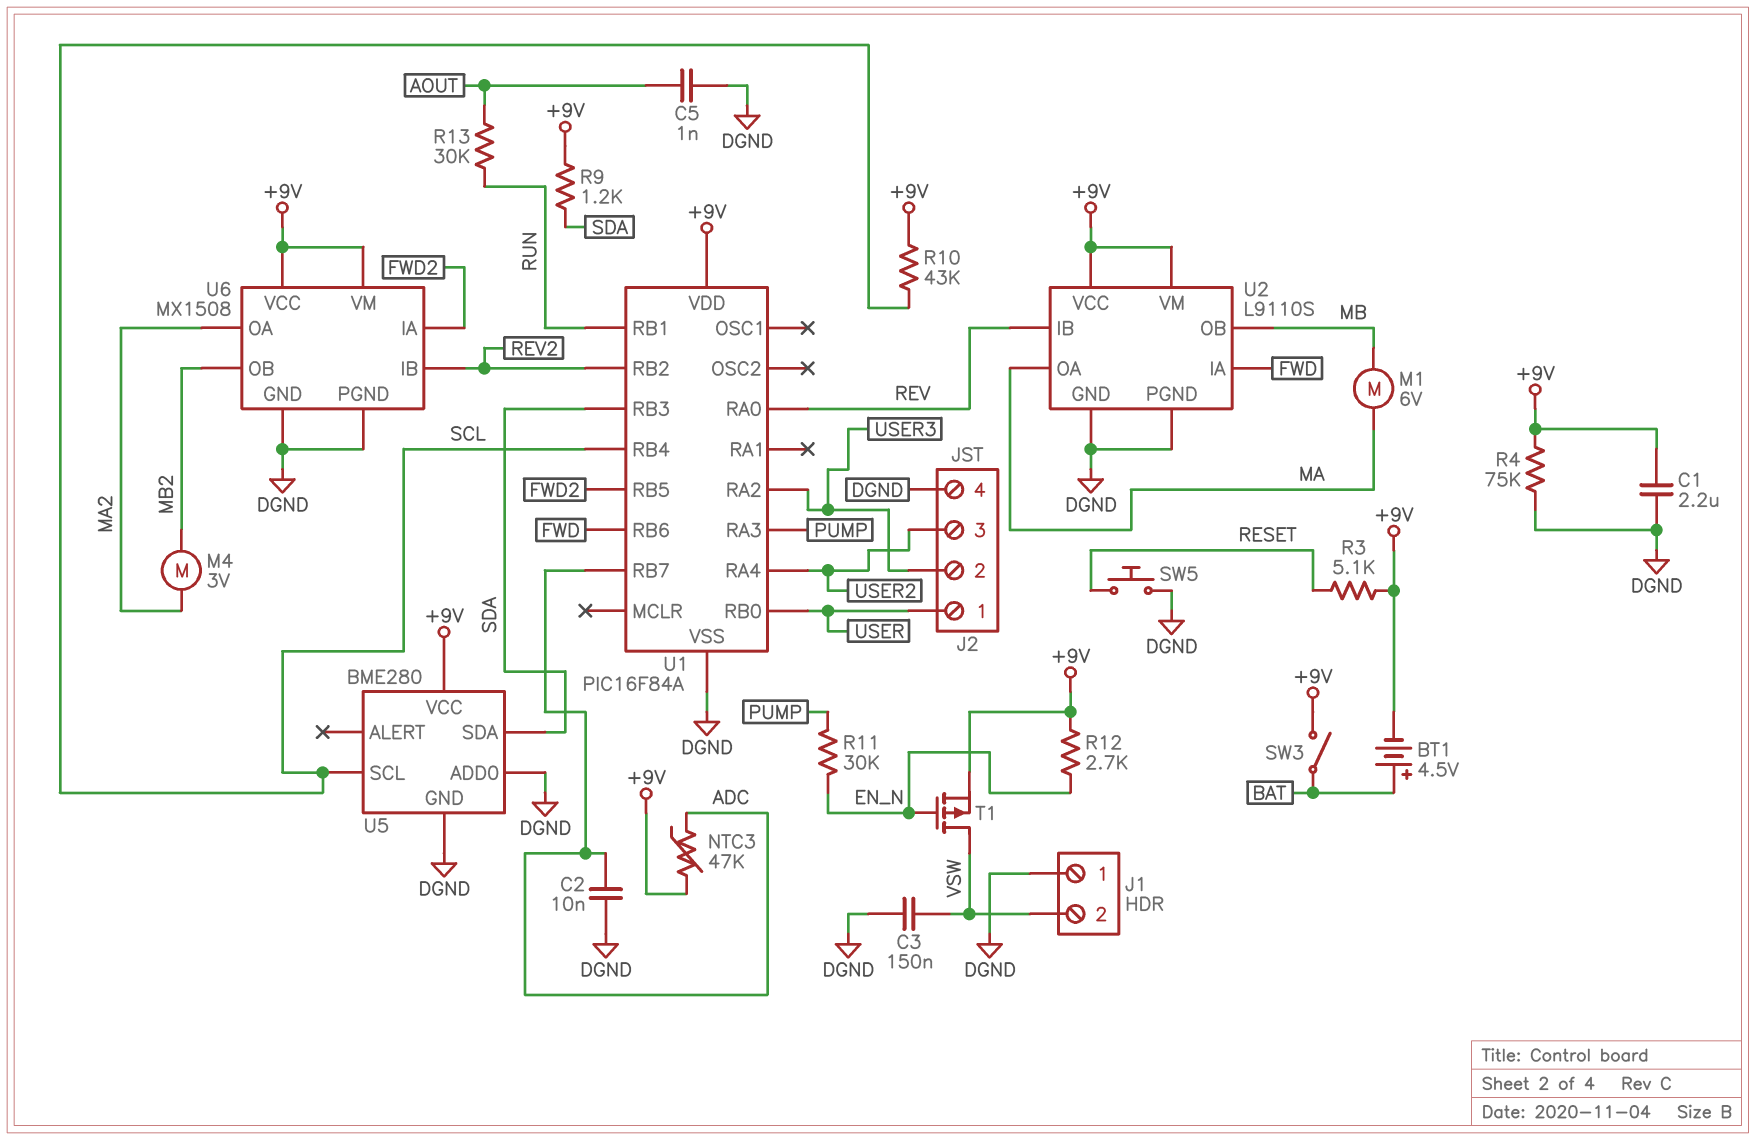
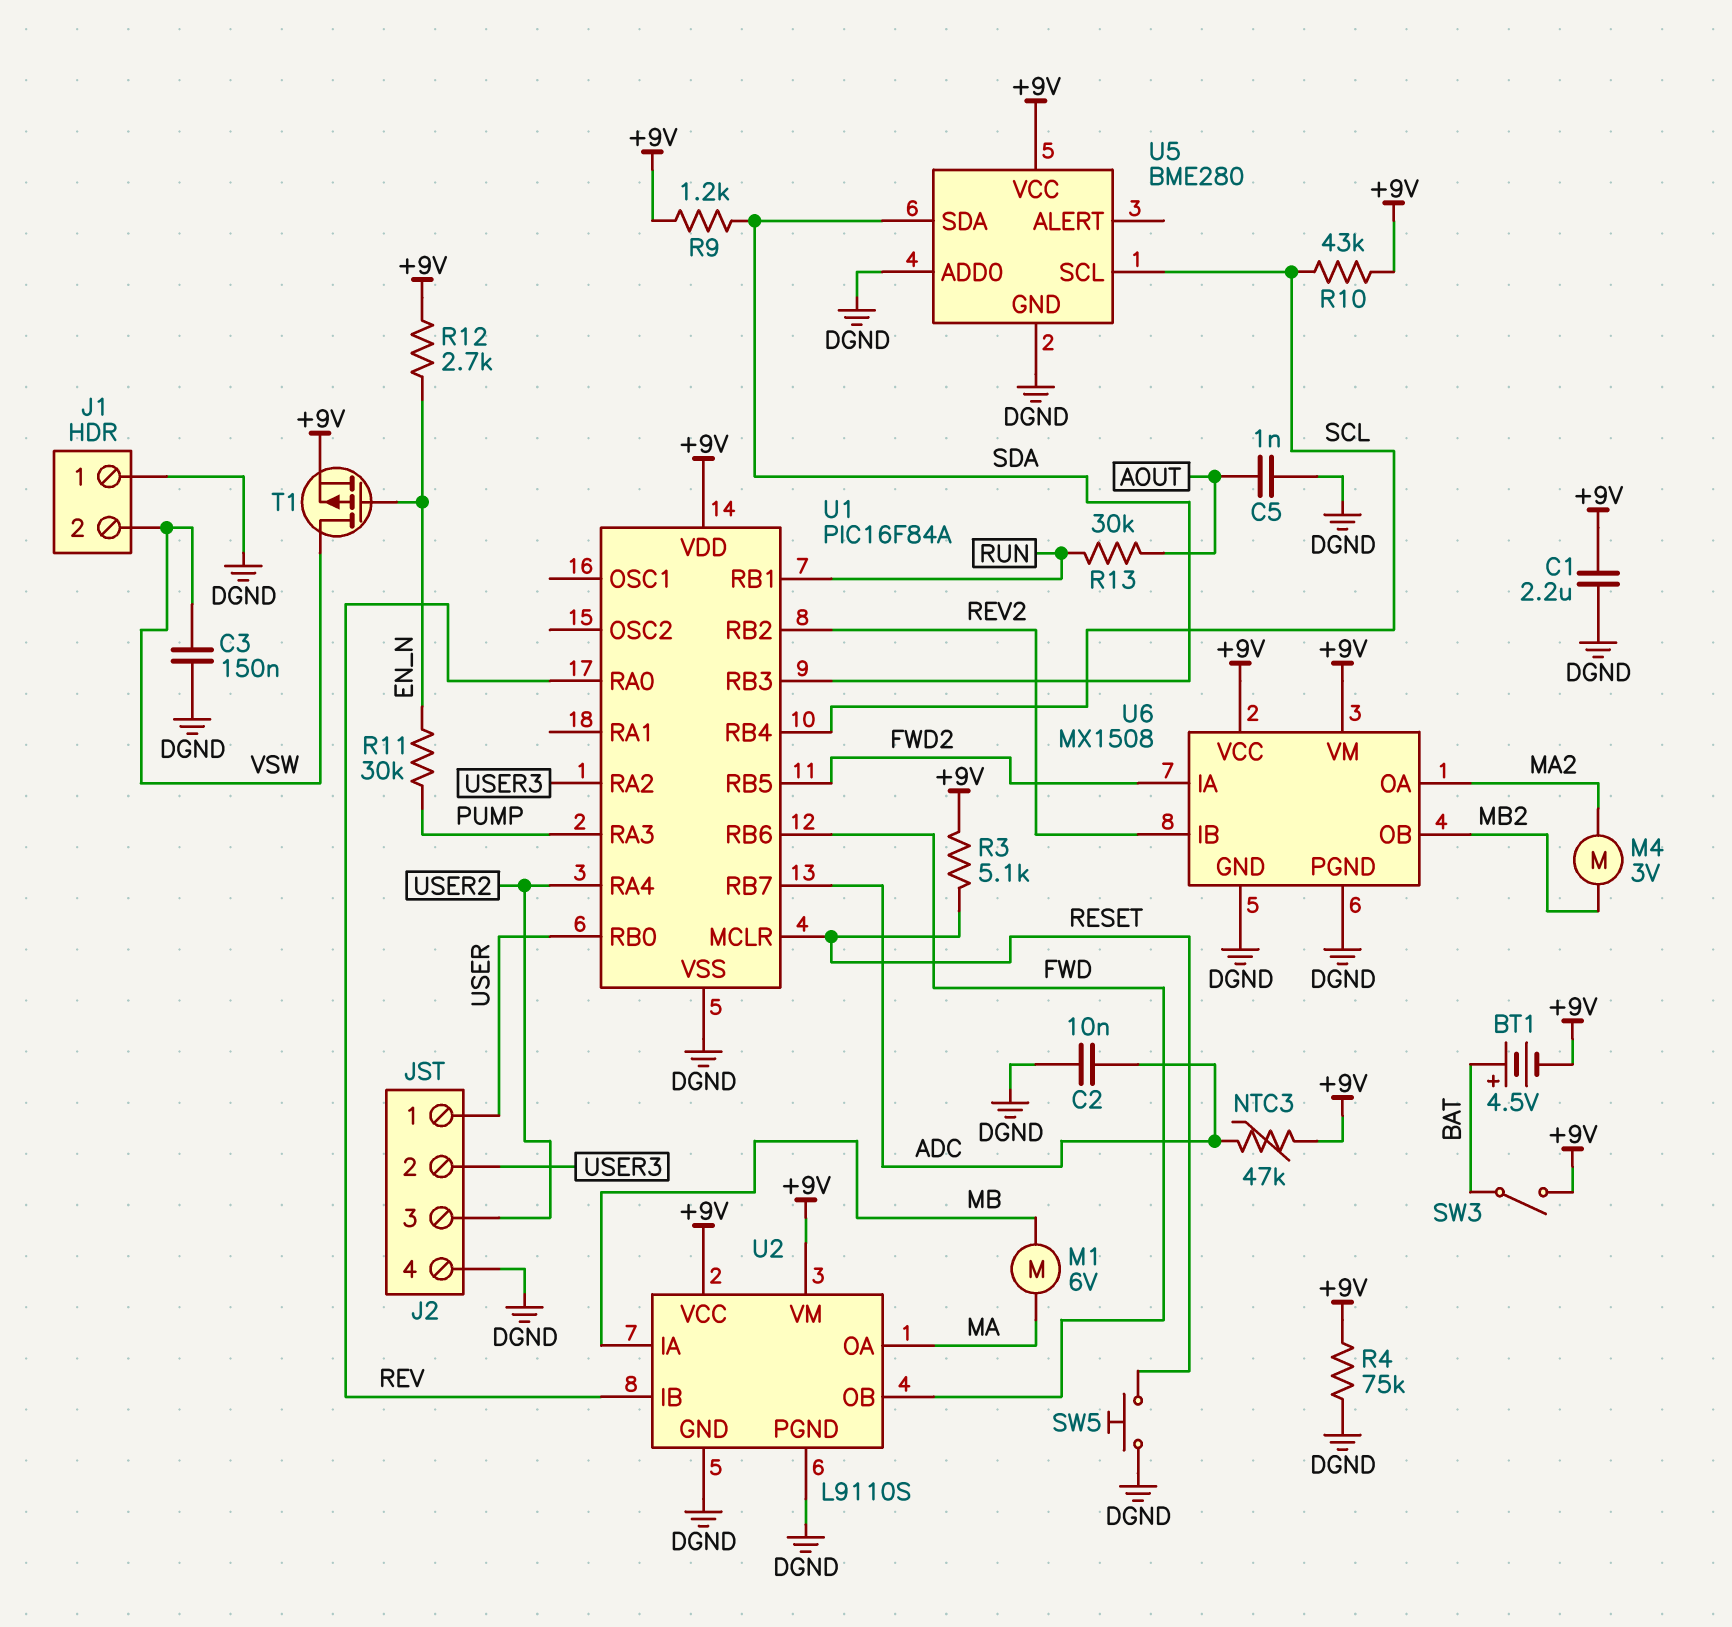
U1 pin MCLR: none -> RESET
U2 pin IA: FWD -> MB
U2 pin OB: MB -> FWD

